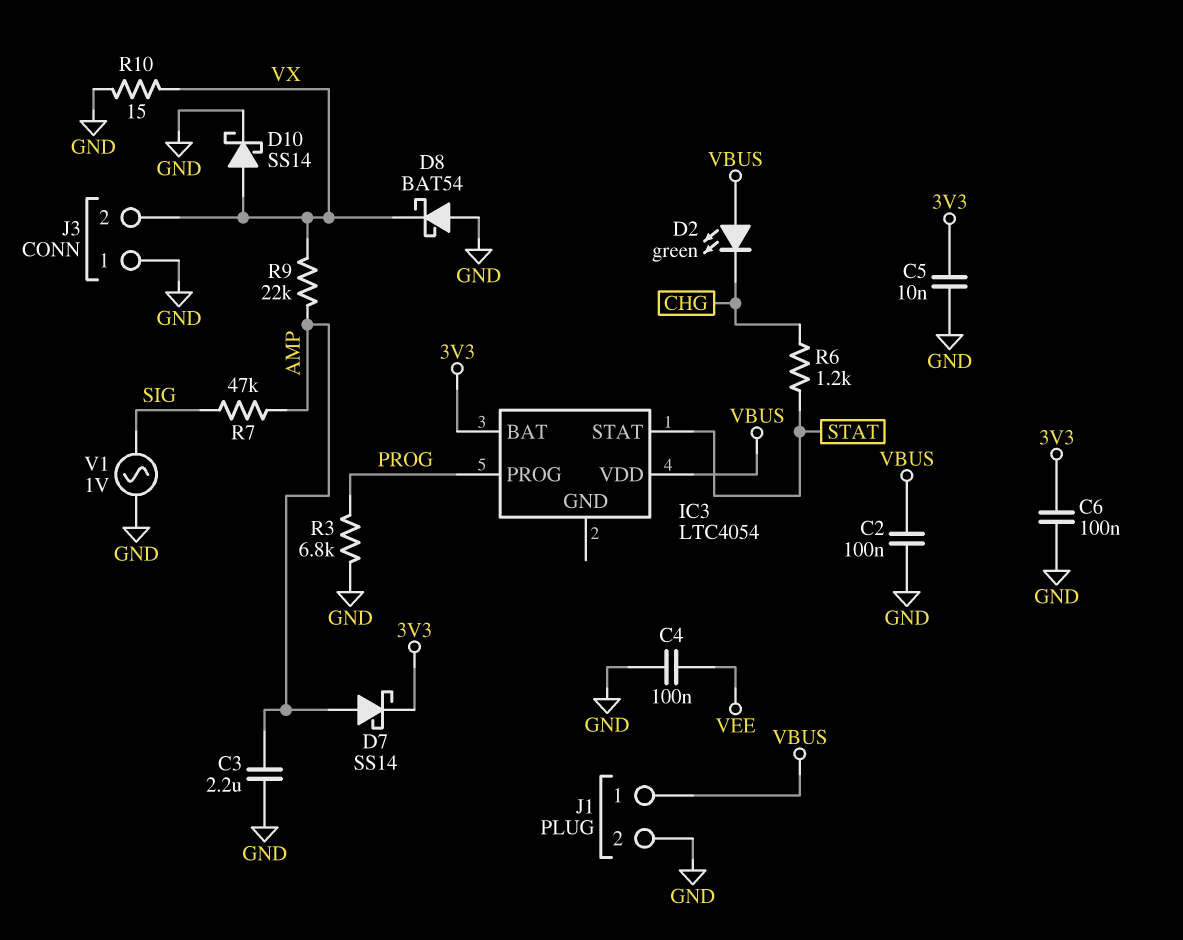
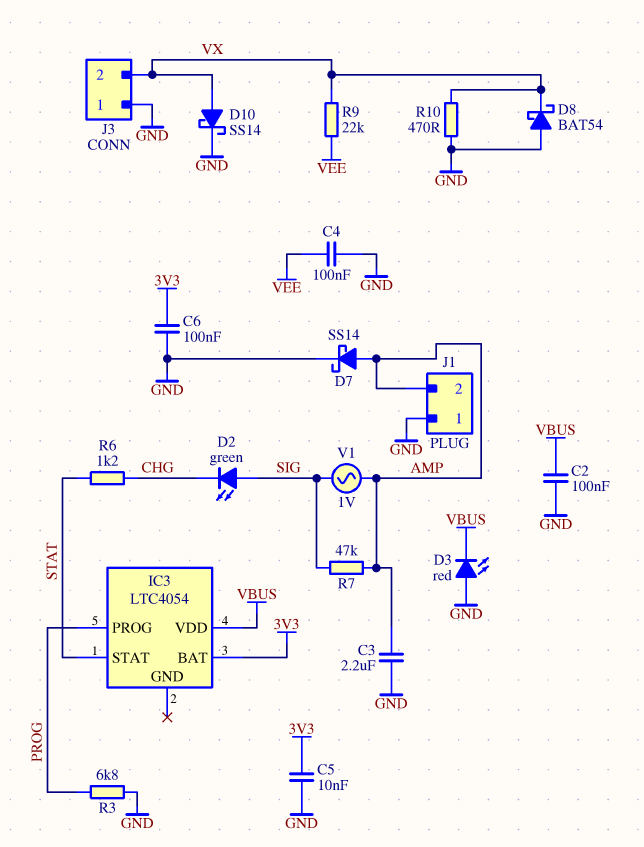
D2: LED green (A VBUS, K CHG) -> LED green (A SIG, K CHG)
D3: none -> LED red (A GND, K VBUS)
D7: schottky SS14 (A AMP, K 3V3) -> schottky SS14 (A AMP, K GND)
J1 pin 1: VBUS -> GND
J1 pin 2: GND -> AMP
R9: 22k (AMP, VX) -> 22k (VEE, VX)
R10: 15 (GND, VX) -> 470 (GND, VX)
V1: AC 1V (GND, SIG) -> AC 1V (AMP, SIG)

